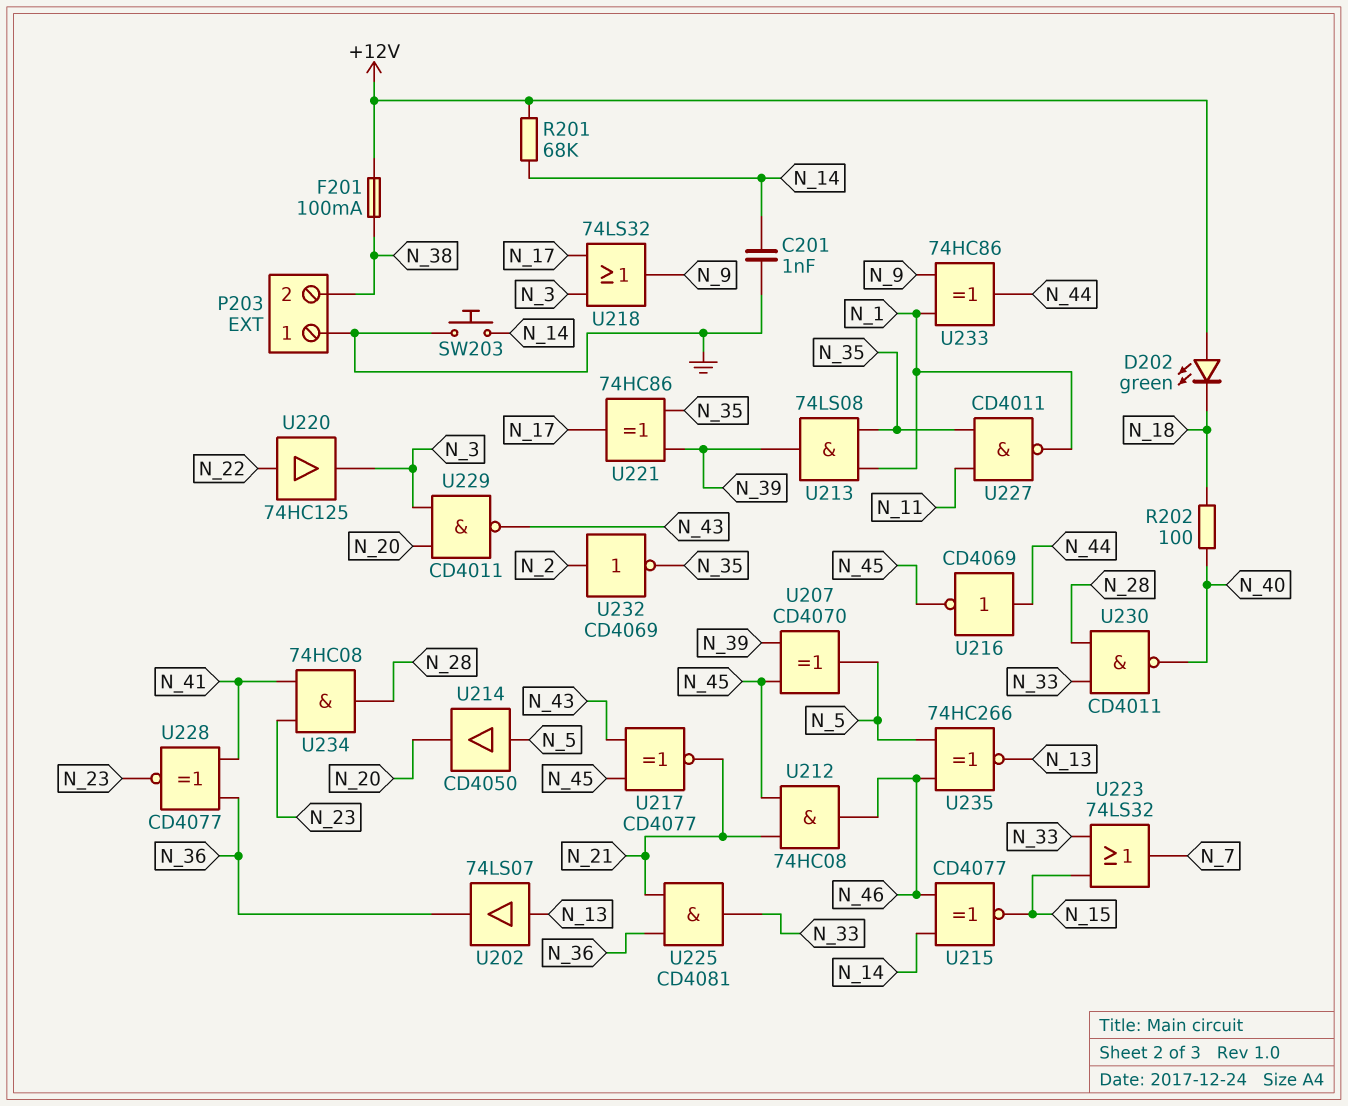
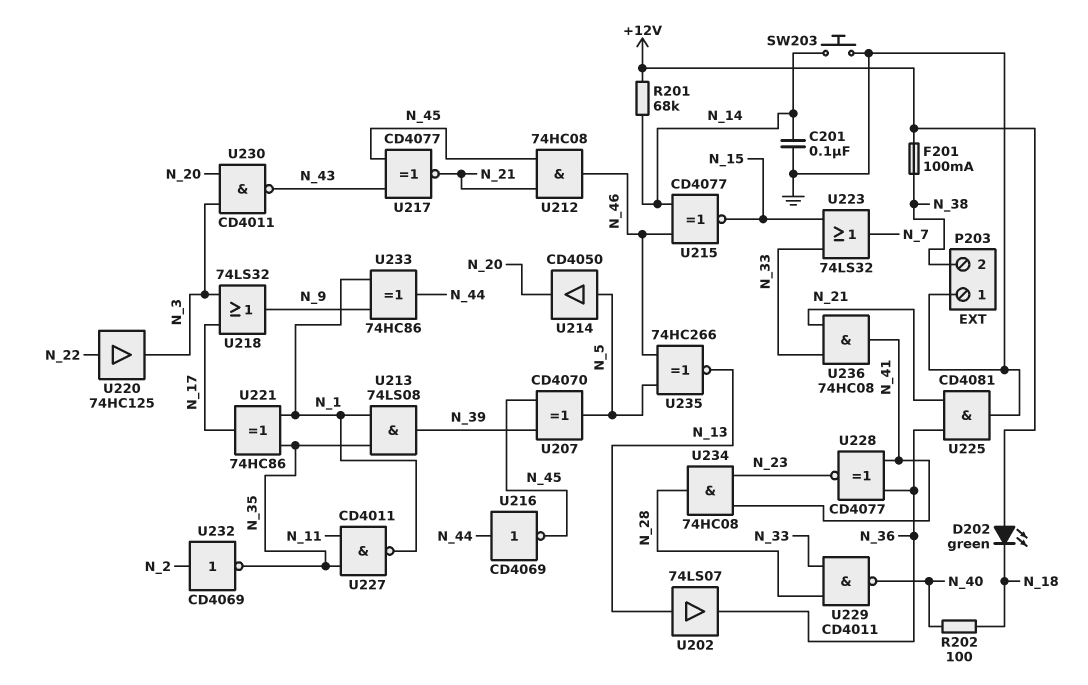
C201: 1nF (GND, N_14) -> 100nF (GND, N_14)
U221: XOR 74HC86 (in N_35, in N_39, out N_17) -> XOR 74HC86 (in N_1, in N_35, out N_17)
U225: AND CD4081 (in N_21, in N_36, out N_33) -> AND CD4081 (in N_21, in N_36, out GND)
U229: NAND CD4011 (in N_3, in N_20, out N_43) -> NAND CD4011 (in N_28, in N_33, out N_40)
U230: NAND CD4011 (in N_28, in N_33, out N_40) -> NAND CD4011 (in N_3, in N_20, out N_43)
U236: none -> AND 74HC08 (in N_21, in N_33, out N_41)

